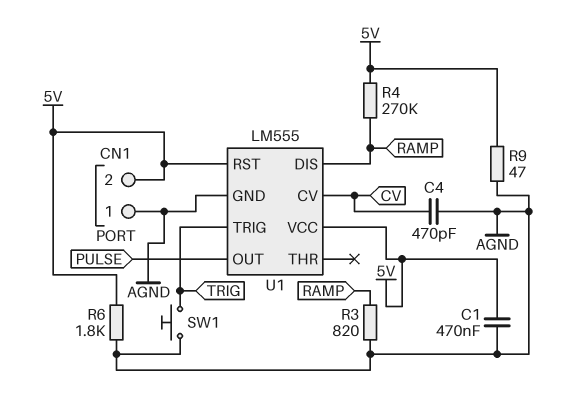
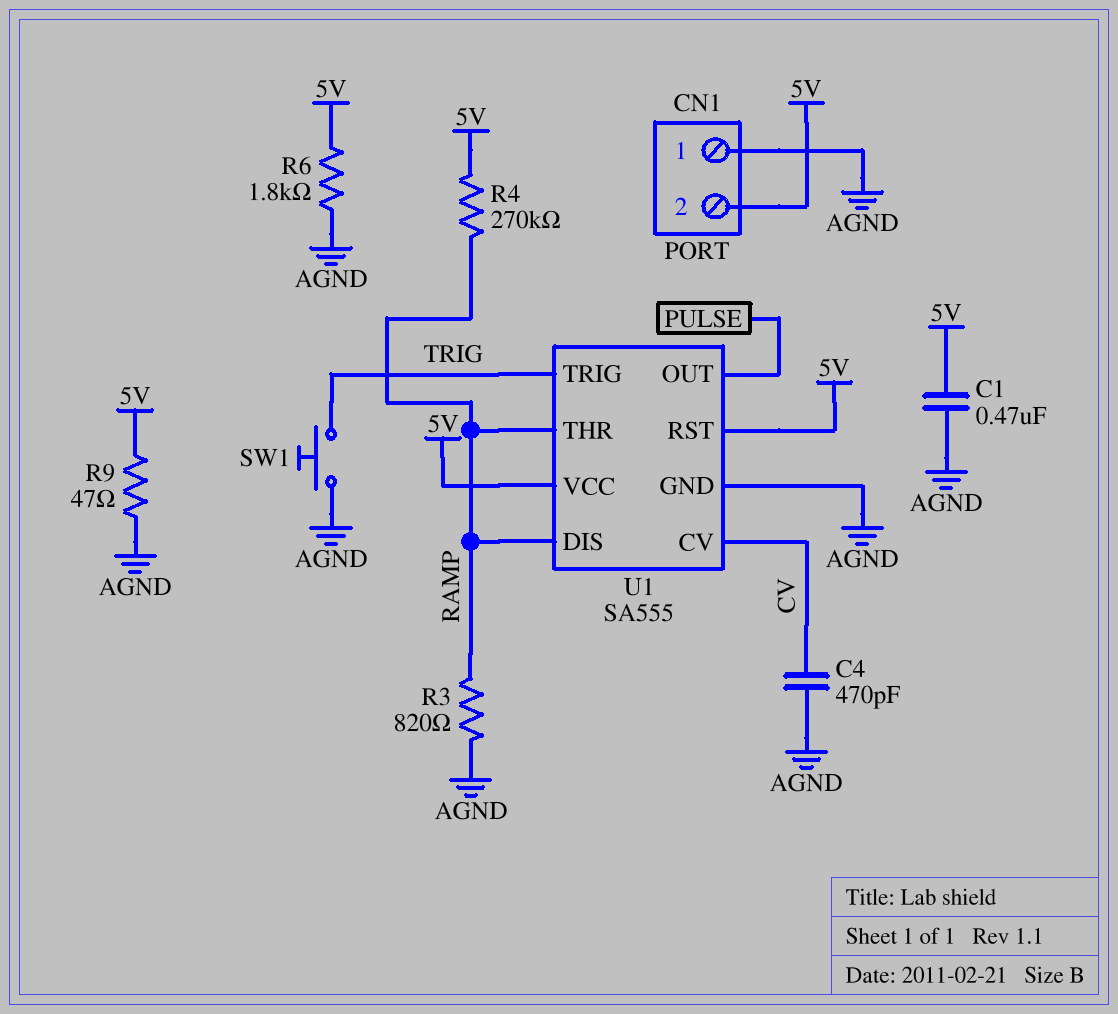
U1: LM555 -> SA555
U1 pin THR: none -> RAMP

